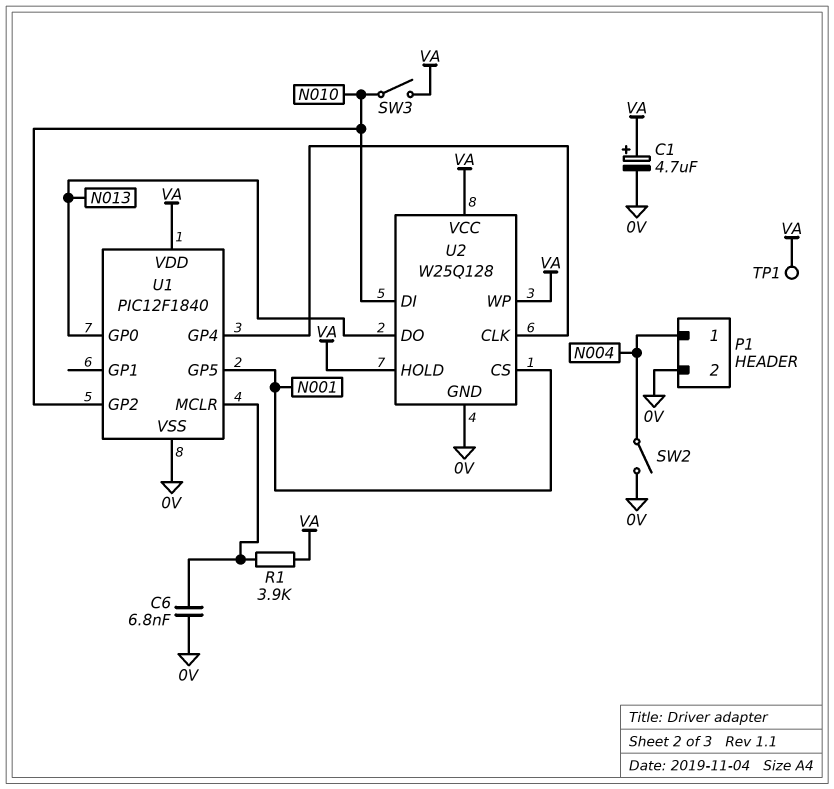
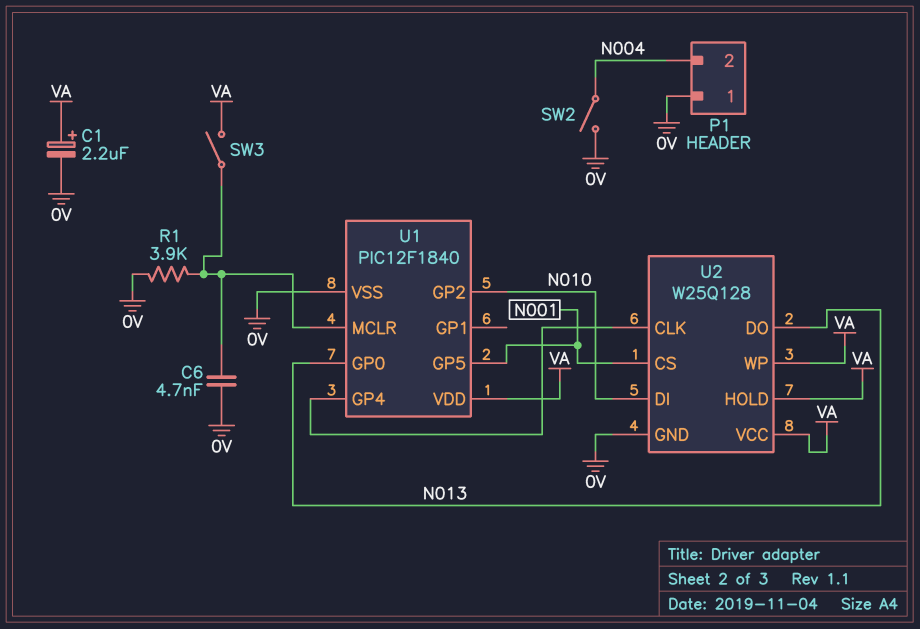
C1: 4.7uF (plus VA, minus 0V) -> 2.2uF (plus VA, minus 0V)
C6: 6.8nF (0V, U1/MCLR) -> 4.7nF (0V, U1/MCLR)
P1 pin 1: N004 -> 0V
P1 pin 2: 0V -> N004
R1: 3.9k (U1/MCLR, VA) -> 3.9k (0V, U1/MCLR)
SW3: switch (N010, VA) -> switch (U1/MCLR, VA)
TP1: test point (VA) -> none

